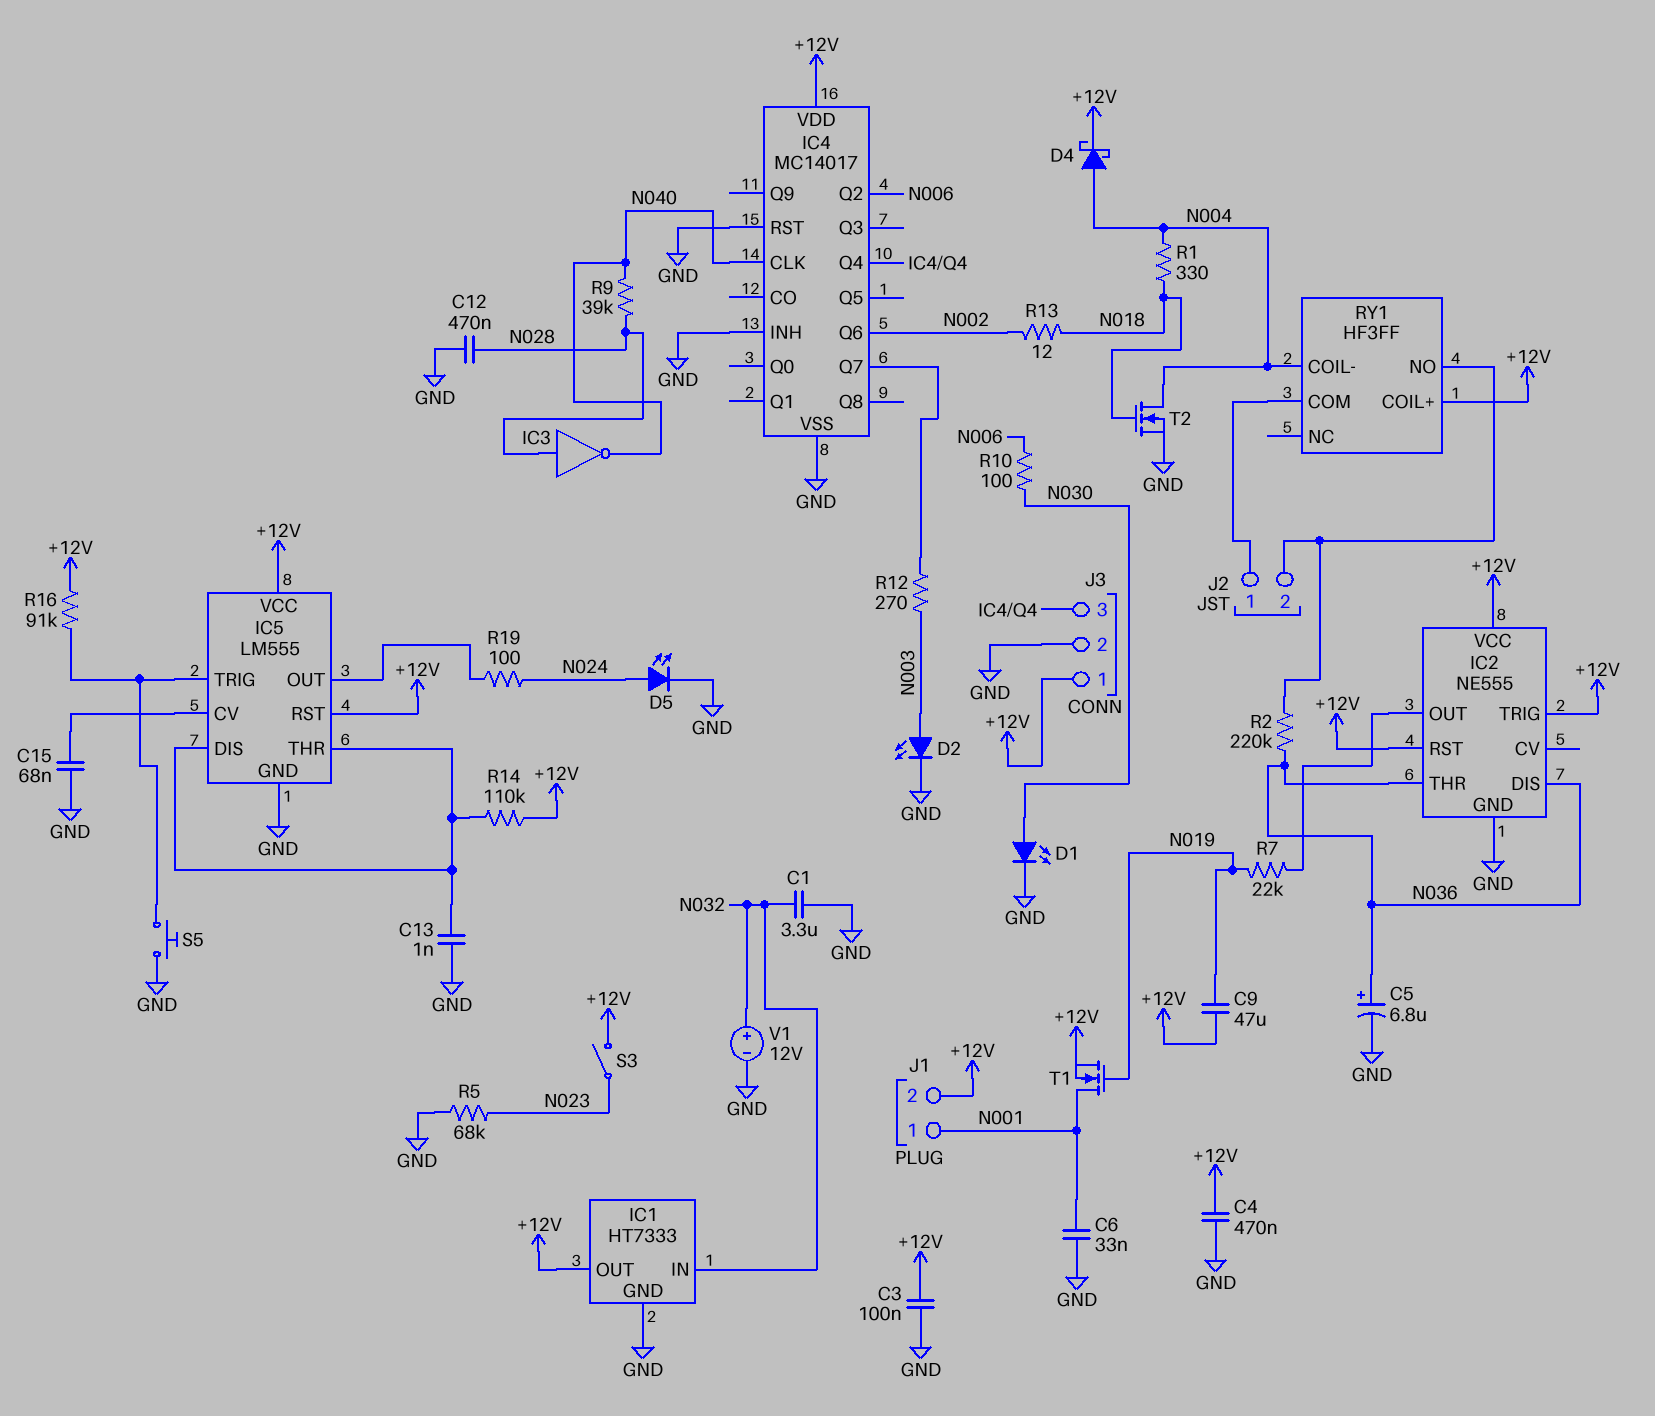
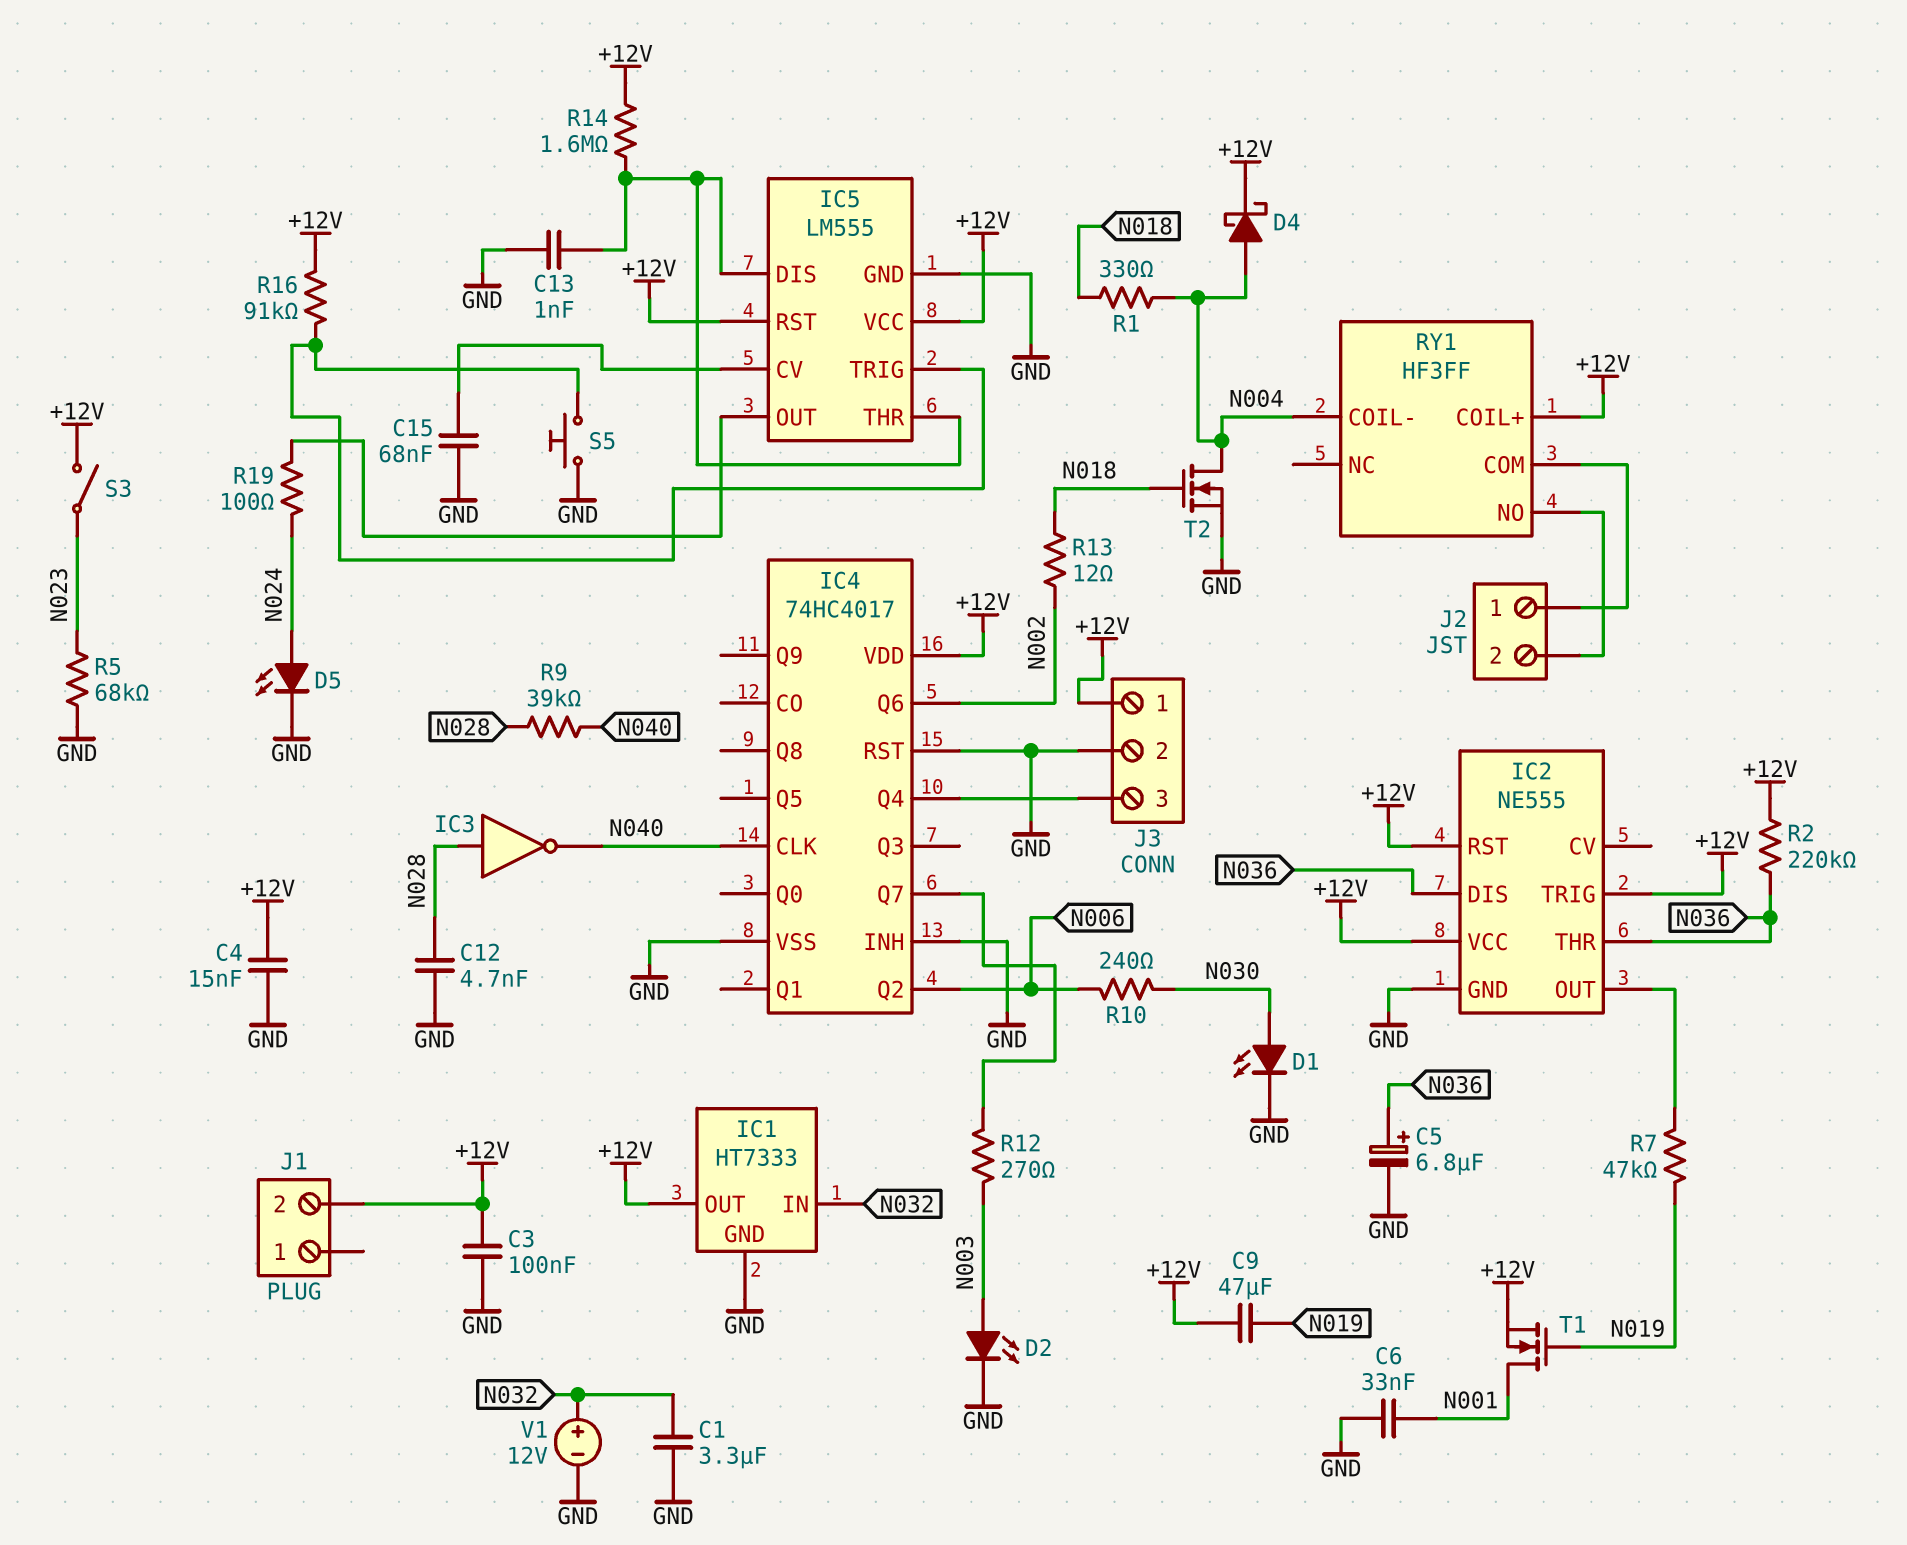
C4: 470nF (+12V, GND) -> 15nF (+12V, GND)
C12: 470nF (GND, N028) -> 4.7nF (GND, N028)
IC4: MC14017 -> 74HC4017
J1 pin 1: N001 -> none
R2: 220k (J2/2, N036) -> 220k (+12V, N036)
R7: 22k (IC2/OUT, N019) -> 47k (IC2/OUT, N019)
R10: 100 (N006, N030) -> 240 (N006, N030)
R14: 110k (+12V, IC5/DIS) -> 1.6M (+12V, IC5/DIS)

